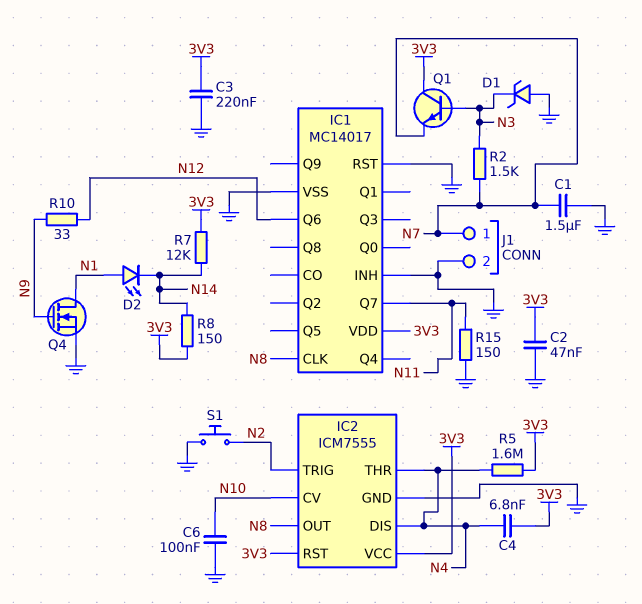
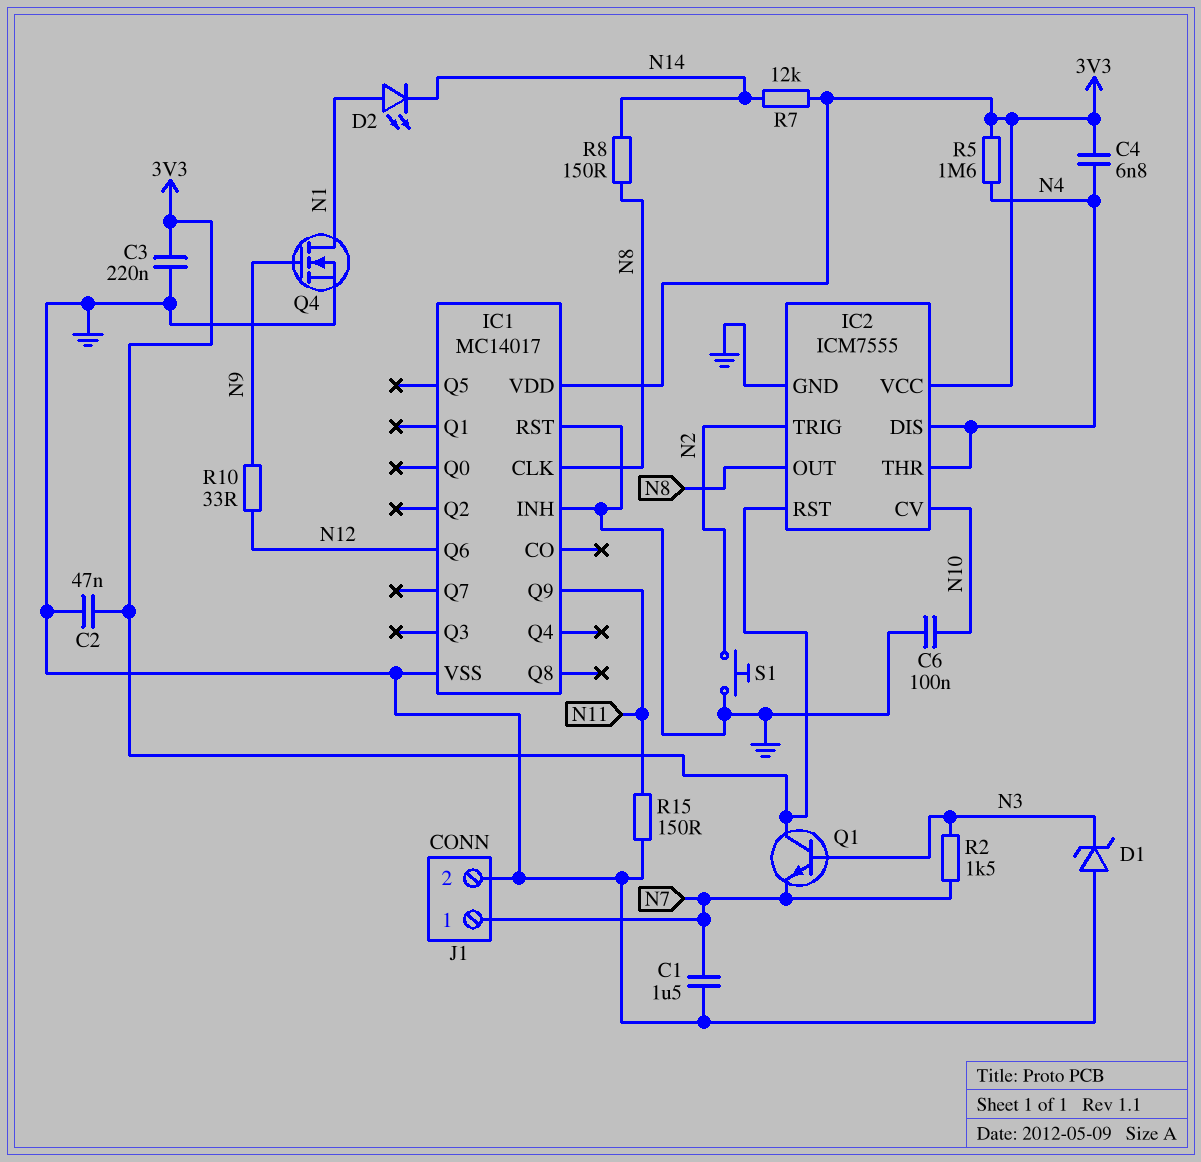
IC1 pin Q7: N11 -> none
IC1 pin Q9: none -> N11
R8: 150 (3V3, N14) -> 150 (N8, N14)

